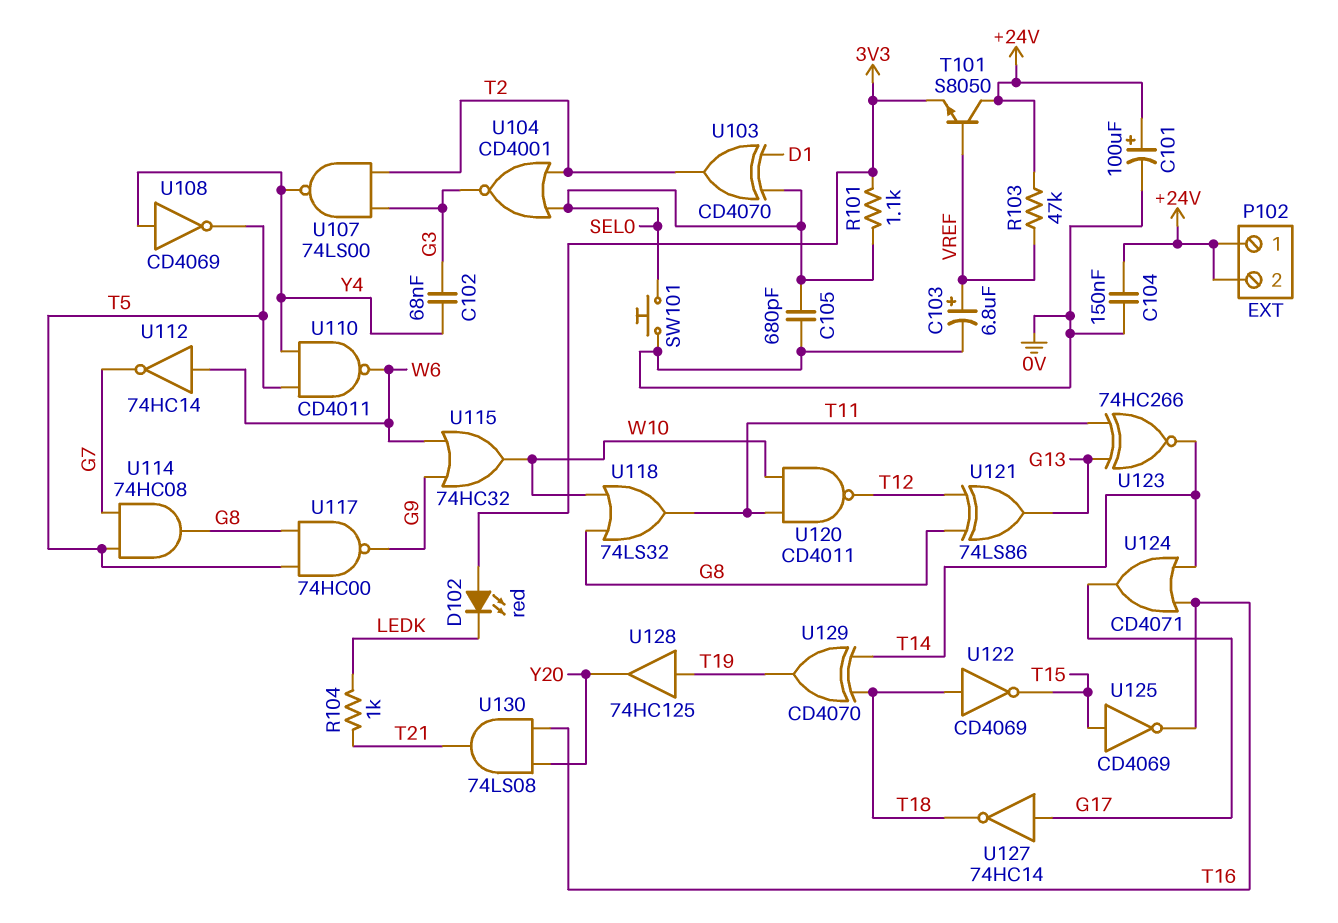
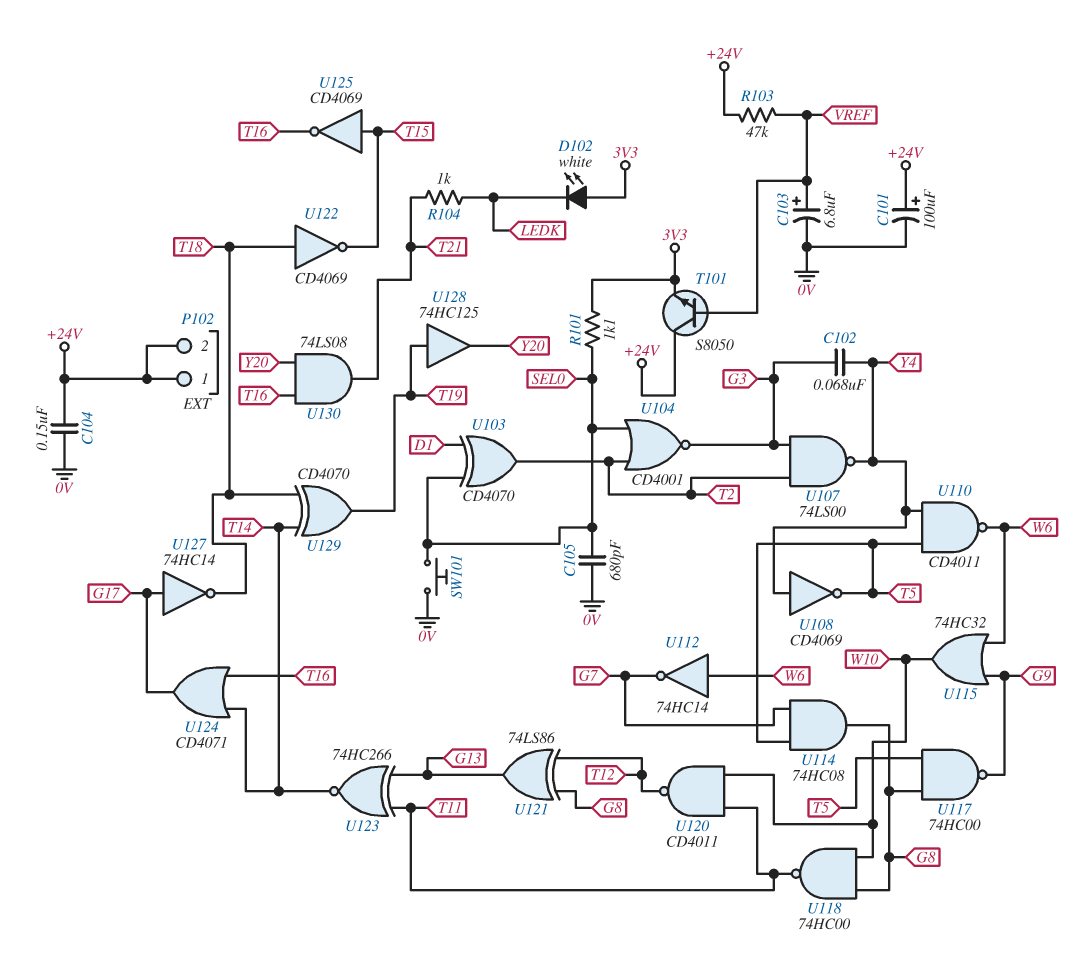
D102: LED red (A 3V3, K LEDK) -> LED white (A 3V3, K LEDK)
U118: OR 74LS32 (in G8, in W10, out T11) -> NAND 74HC00 (in G8, in W10, out T11)

